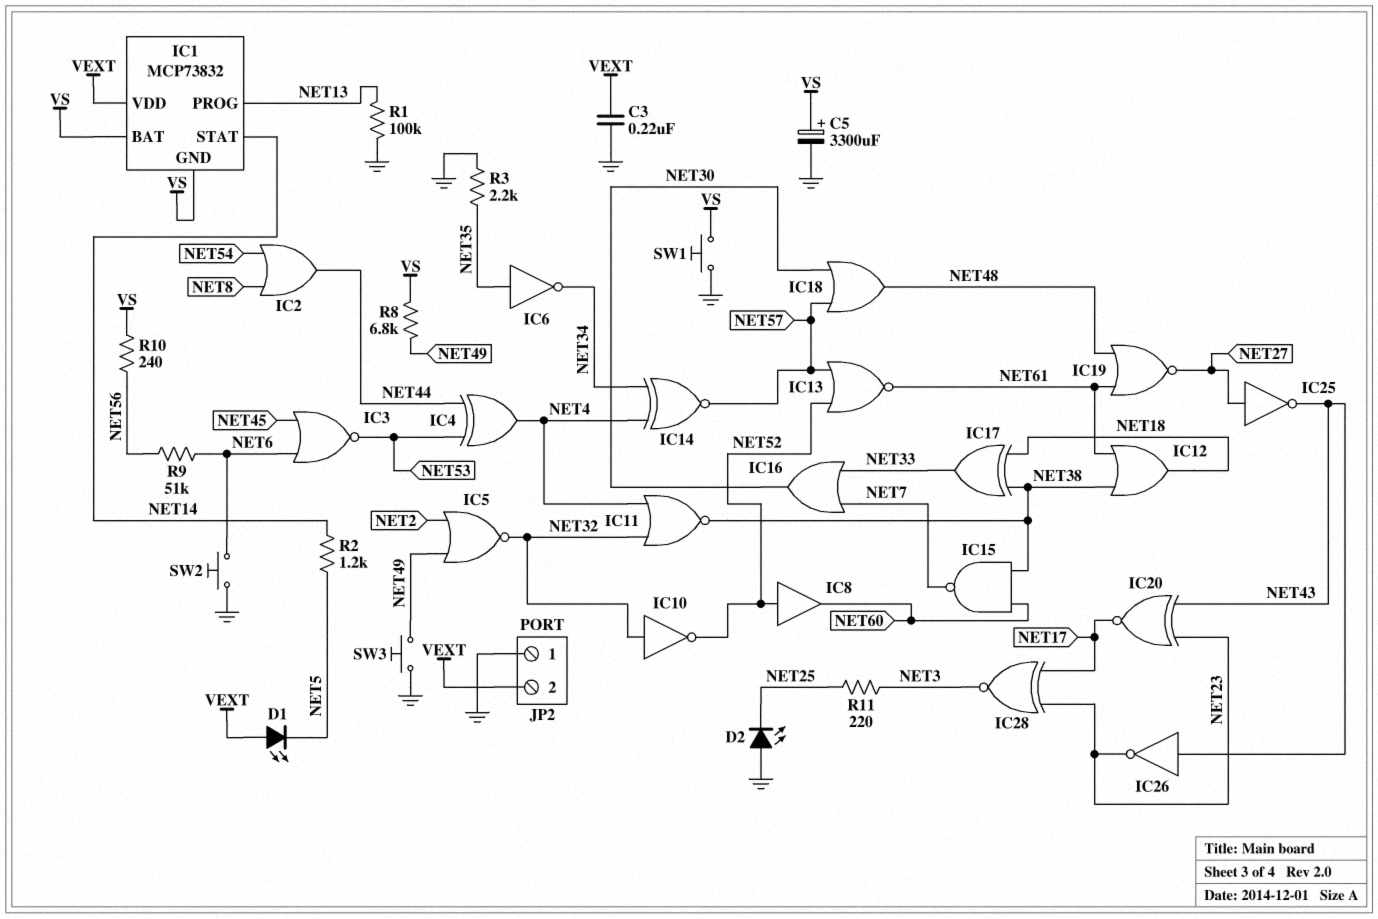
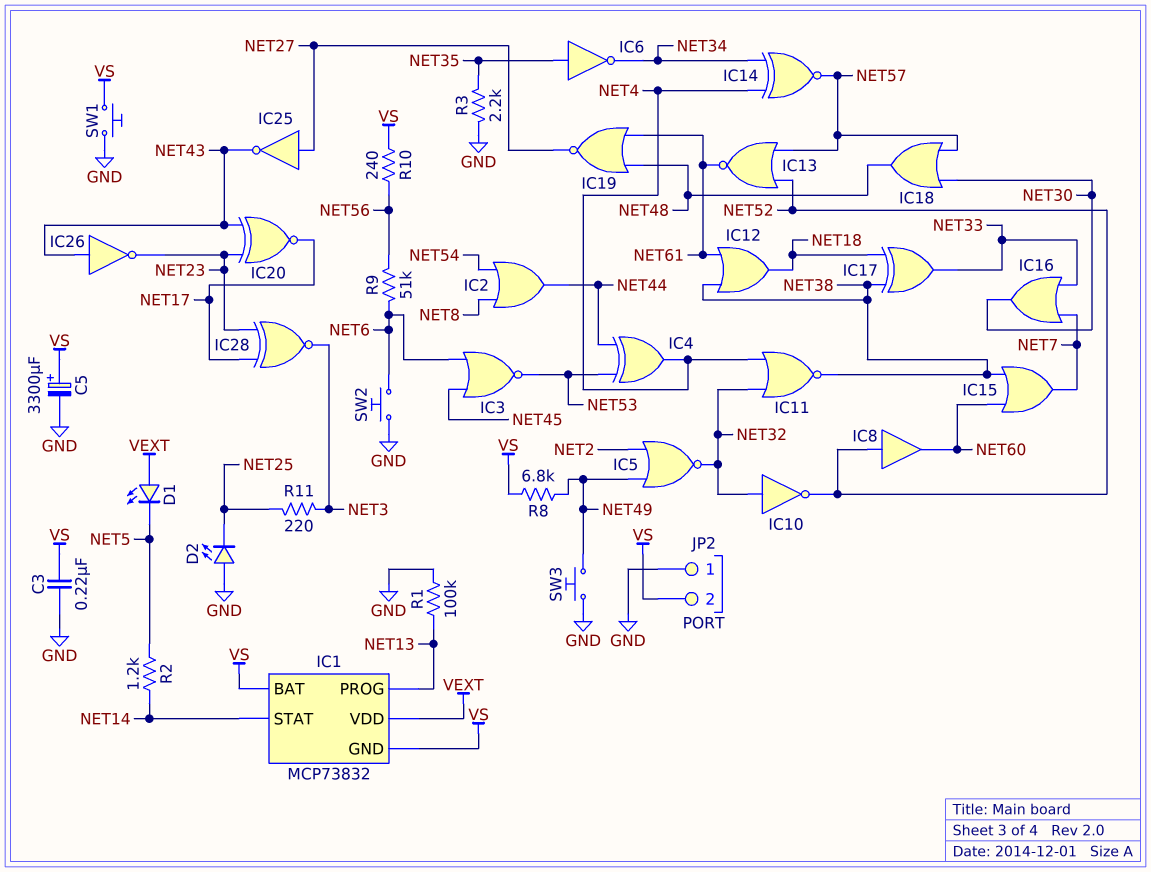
C3: 220nF (GND, VEXT) -> 220nF (GND, VS)
IC15: NAND (in NET38, in NET60, out NET7) -> OR (in NET38, in NET60, out NET7)
JP2 pin 2: VEXT -> VS

